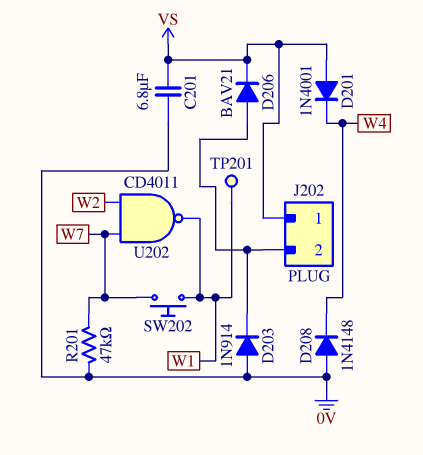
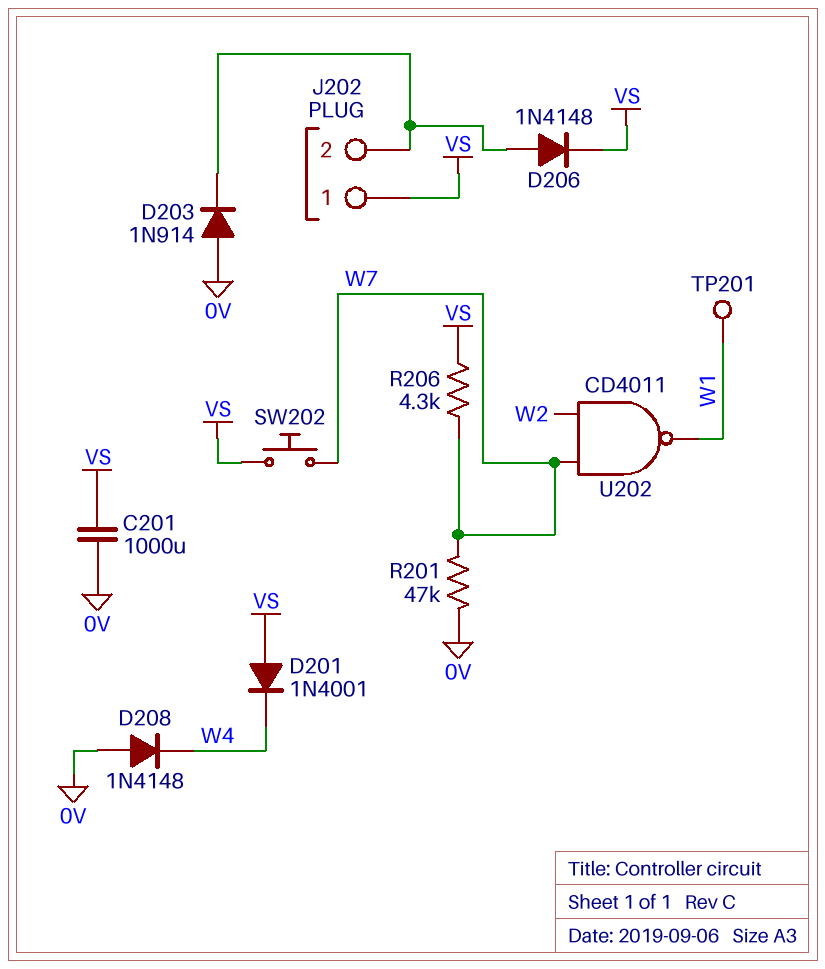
C201: 6.8uF (0V, VS) -> 1000uF (0V, VS)
D206: diode BAV21 (A J202/2, K VS) -> diode 1N4148 (A J202/2, K VS)
R206: none -> 4.3k (VS, W7)
SW202: button (W1, W7) -> button (VS, W7)

